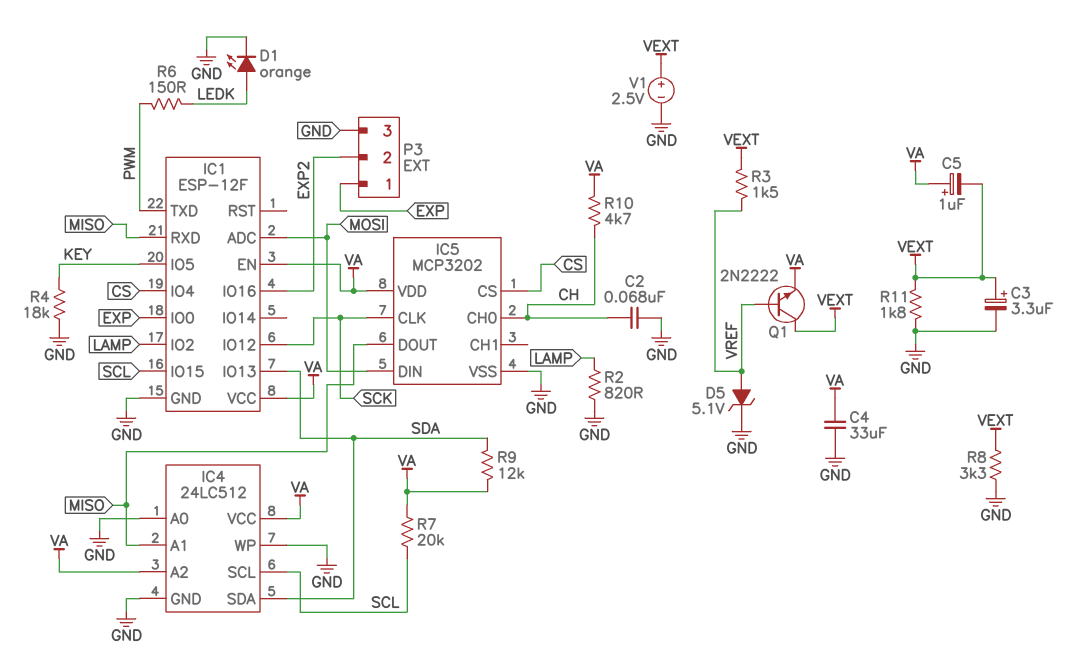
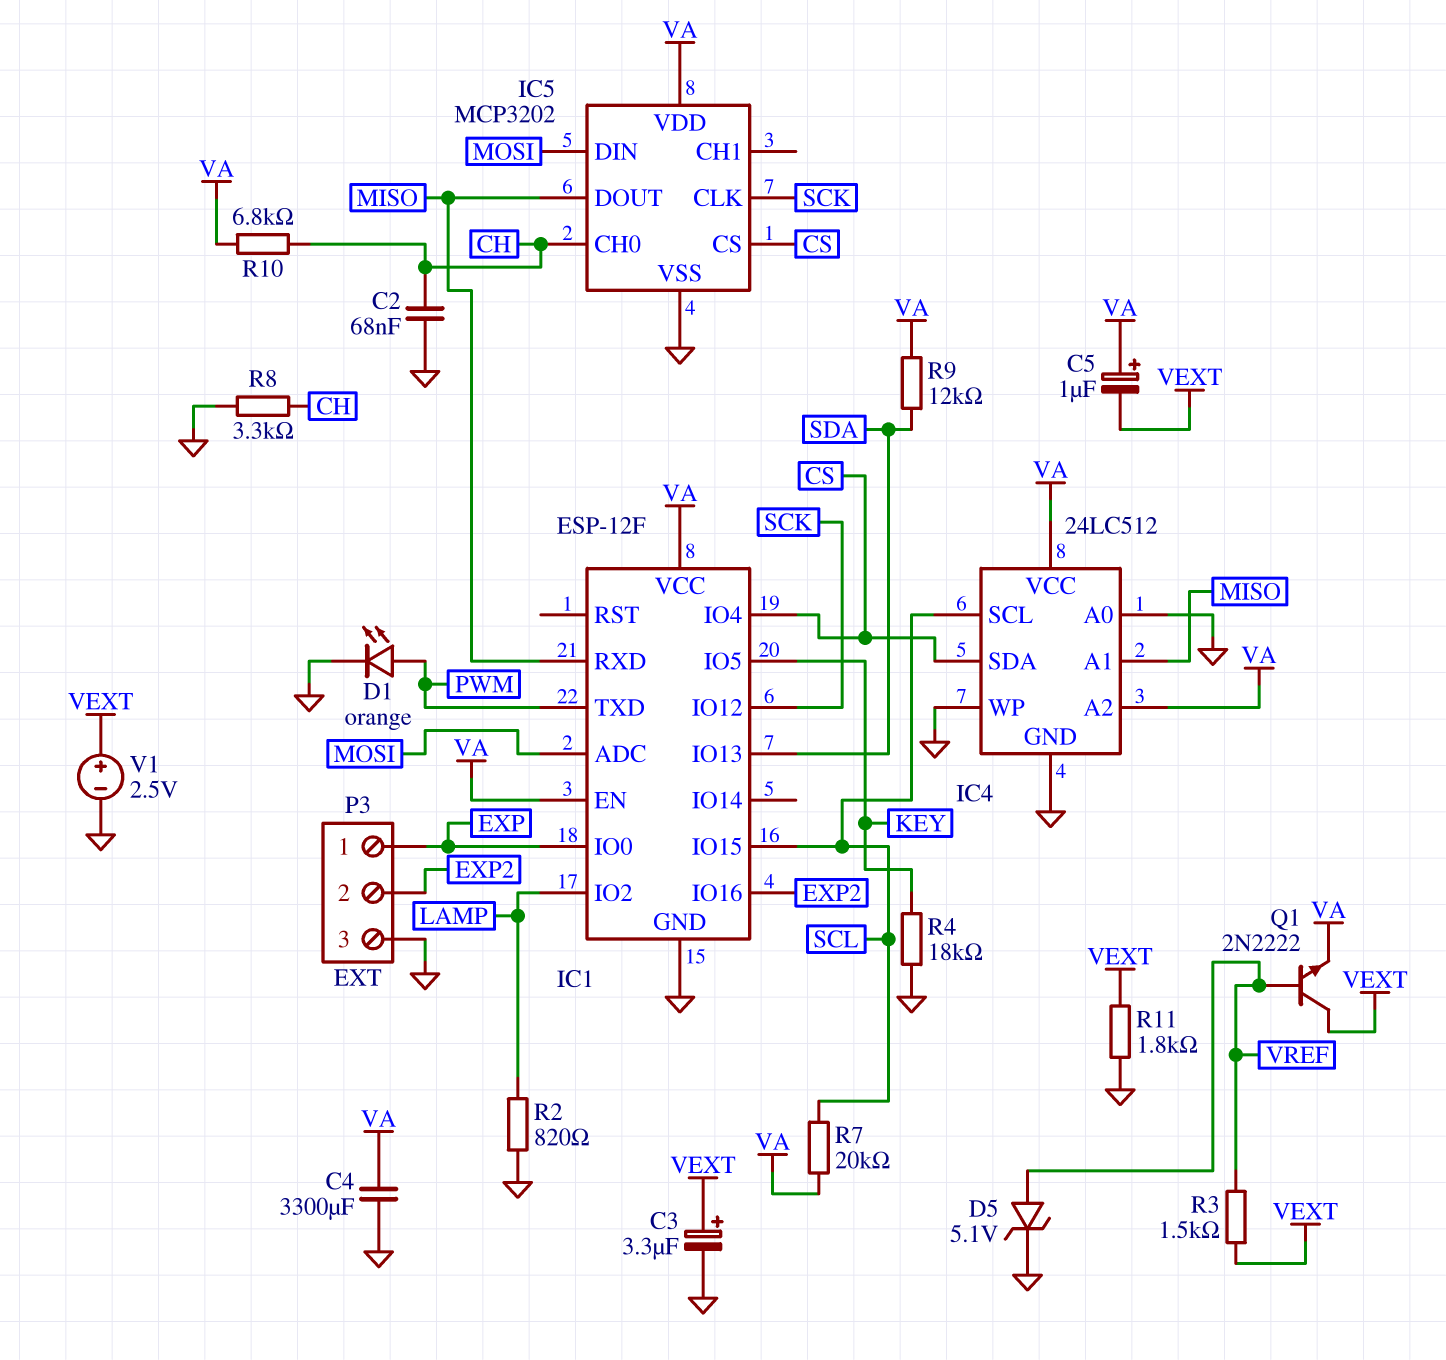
C4: 33uF (GND, VA) -> 3300uF (GND, VA)
D1: LED orange (A LEDK, K GND) -> LED orange (A PWM, K GND)
IC4 pin SDA: SDA -> CS
R6: 150 (LEDK, PWM) -> none
R8: 3.3k (GND, VEXT) -> 3.3k (CH, GND)
R10: 4.7k (CH, VA) -> 6.8k (CH, VA)

